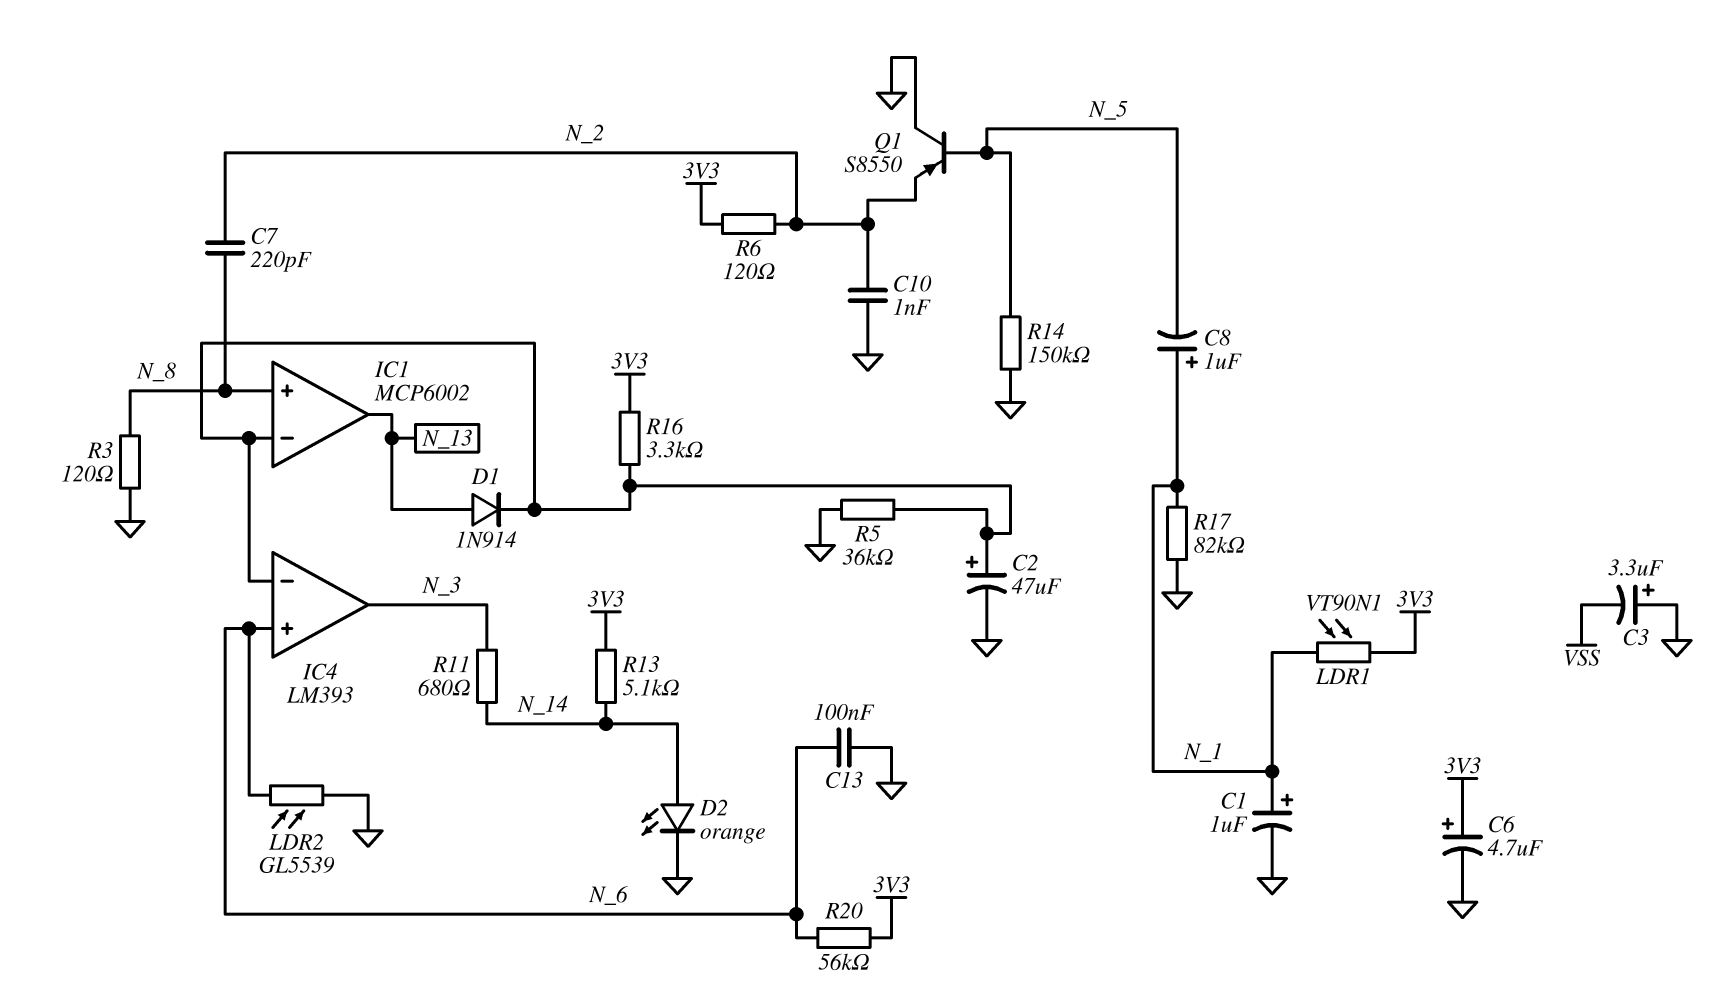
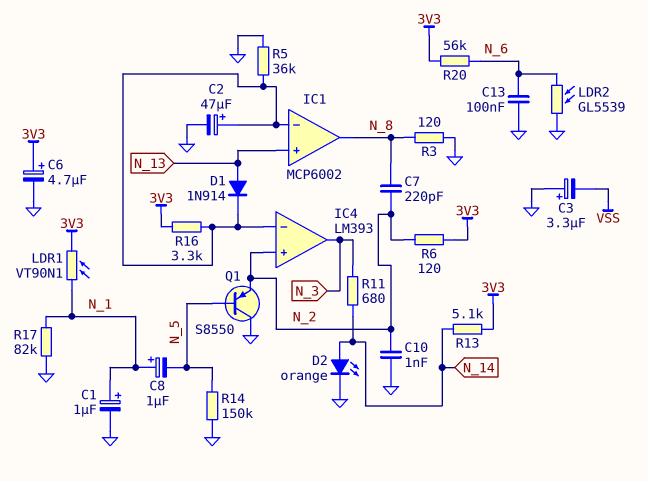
IC1 pin in+: N_8 -> N_13
IC1 pin out: N_13 -> N_8
IC4 pin in+: N_6 -> N_2

